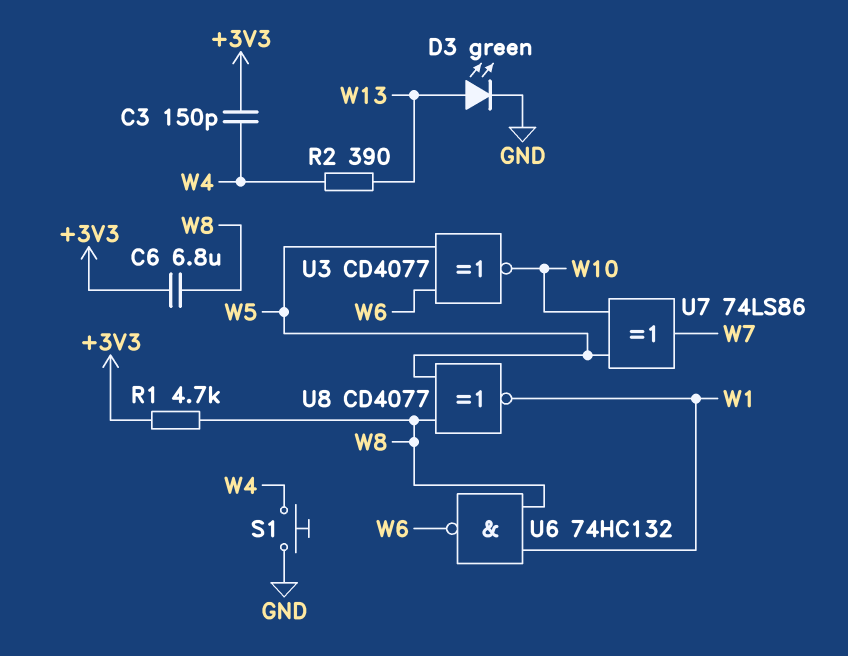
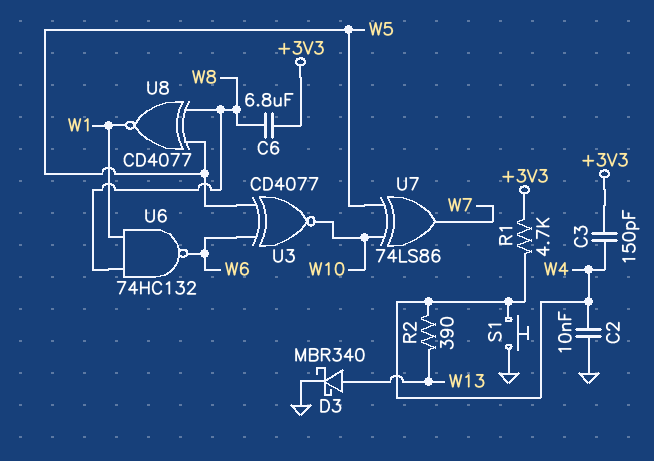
C2: none -> 10nF (GND, W4)
D3: LED green (A W13, K GND) -> schottky MBR340 (A W13, K GND)
R1: 4.7k (+3V3, W8) -> 4.7k (+3V3, W4)

